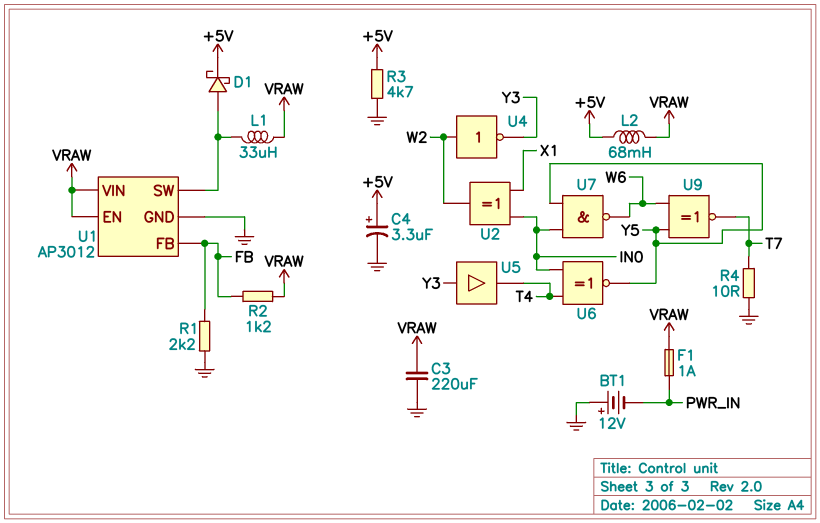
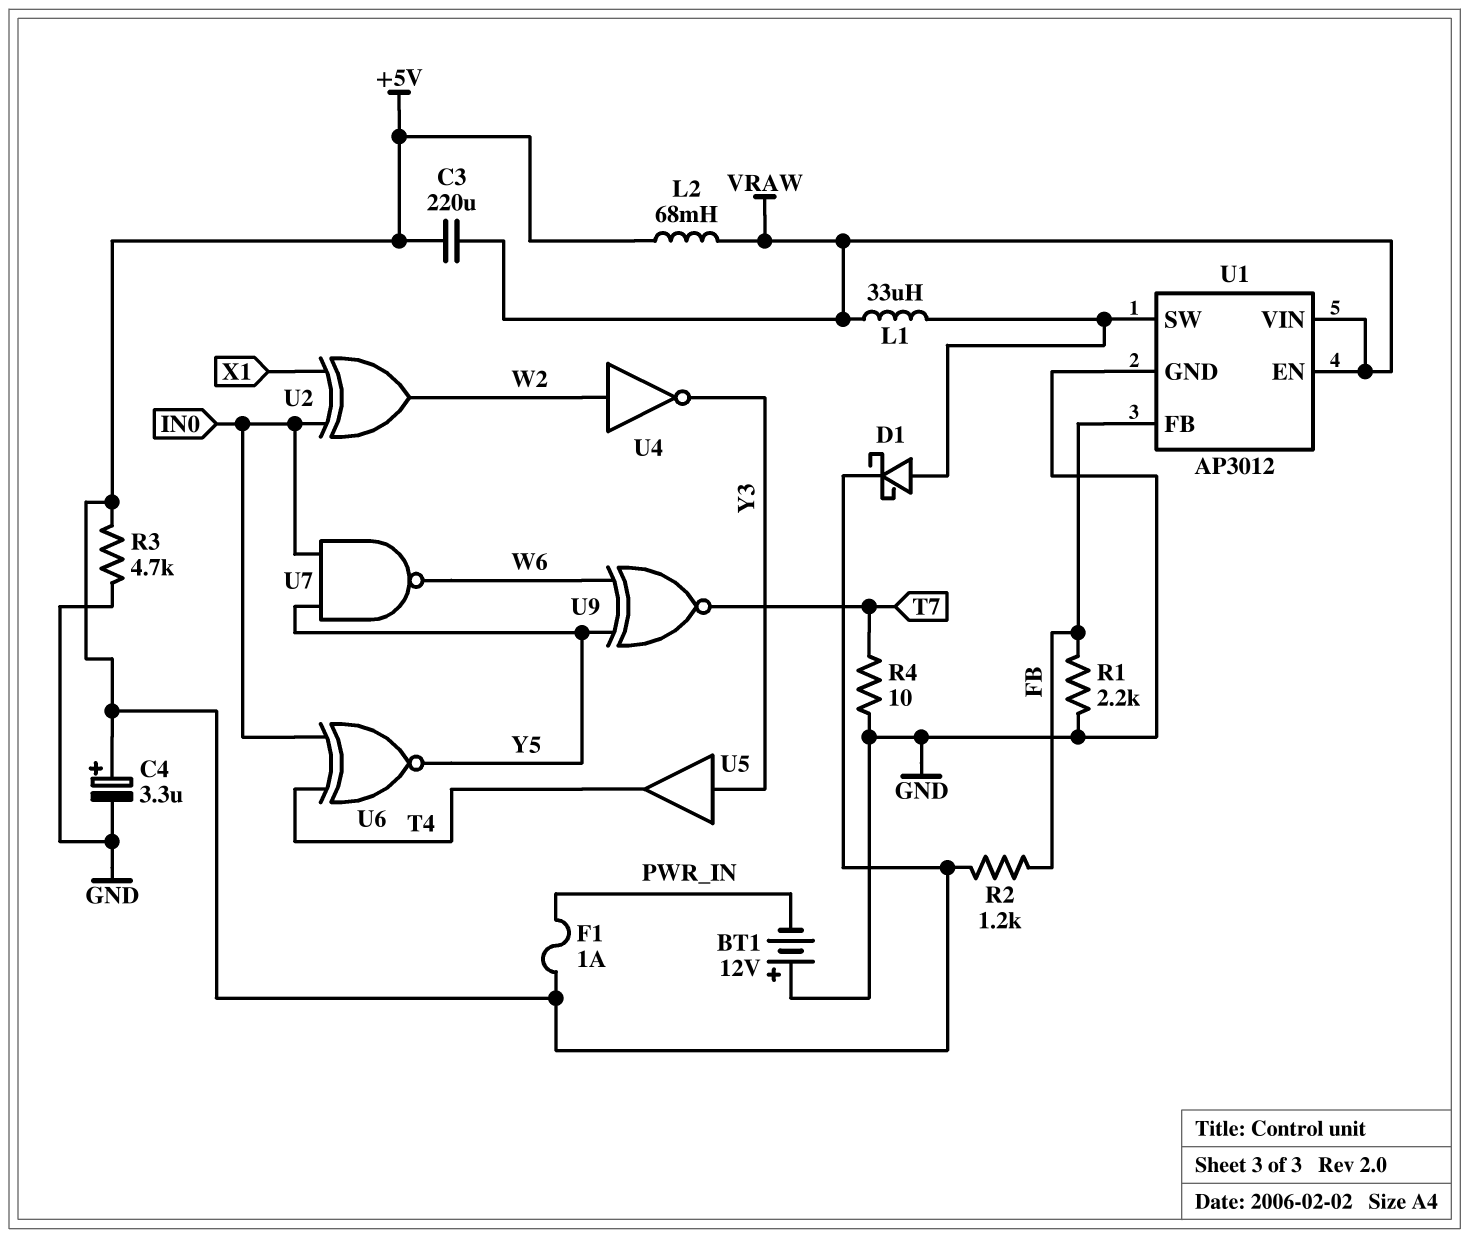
C3: 220uF (GND, VRAW) -> 220uF (+5V, VRAW)
F1: 1A (PWR_IN, VRAW) -> 1A (+5V, PWR_IN)
R2: 1.2k (FB, VRAW) -> 1.2k (+5V, FB)

